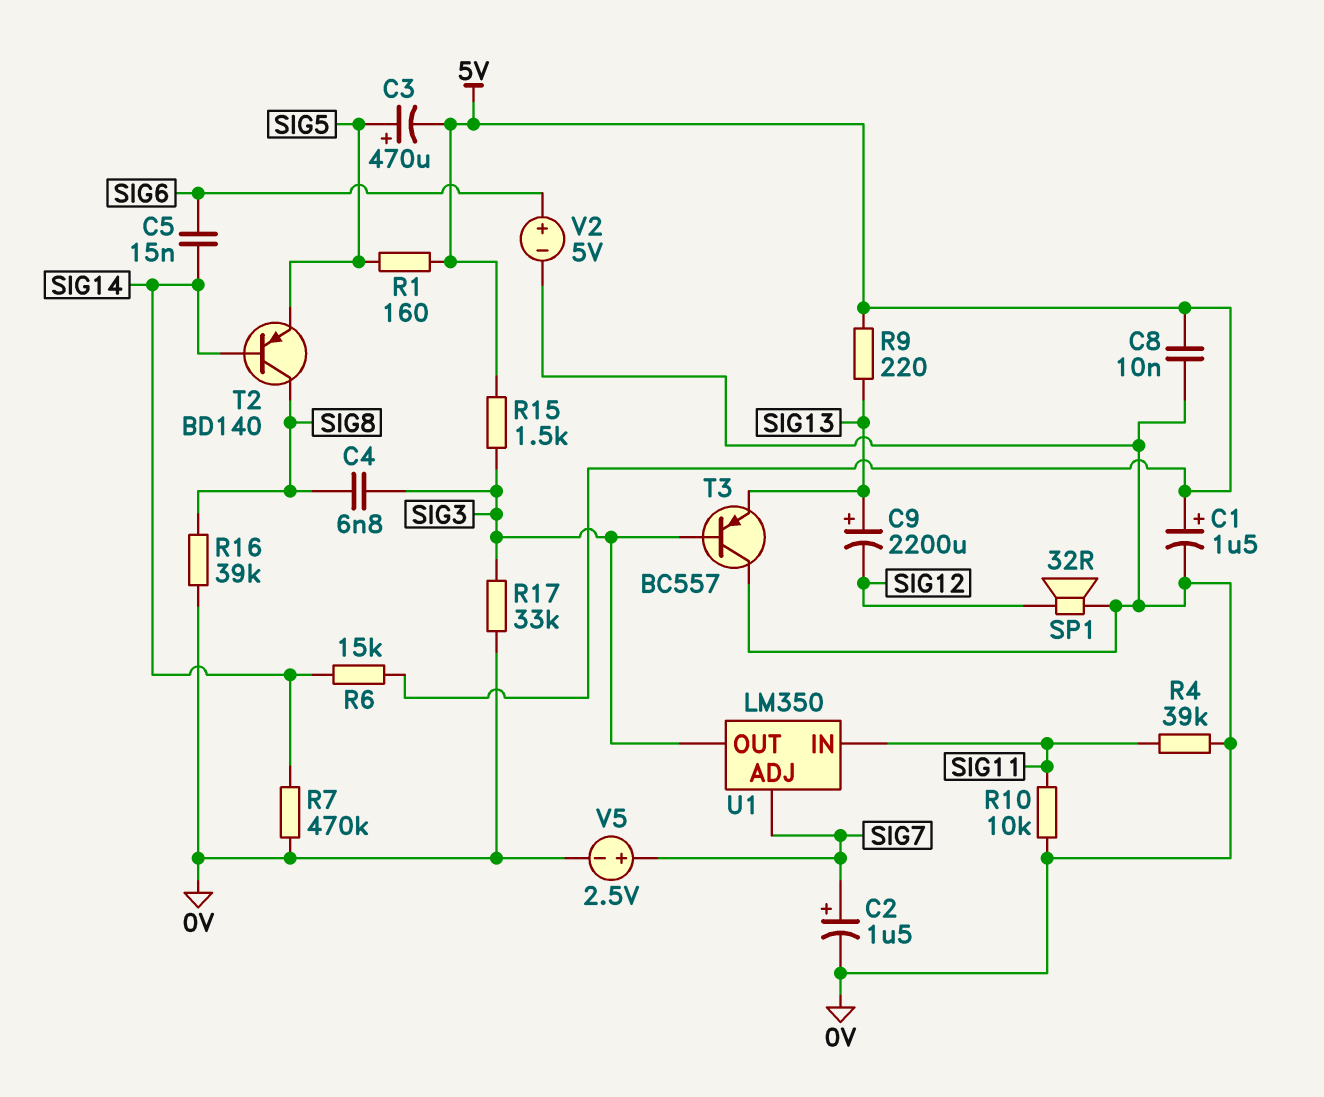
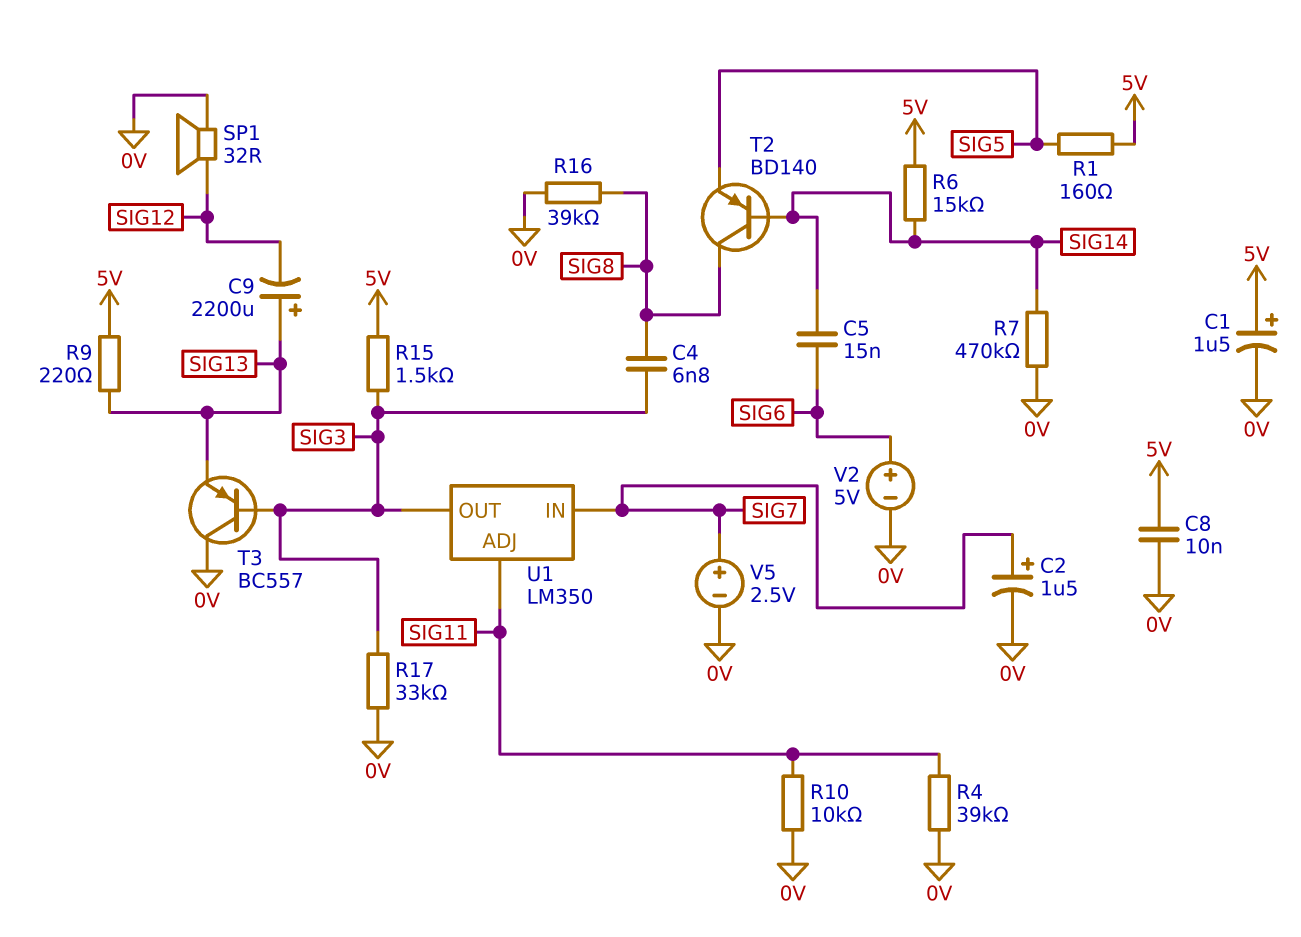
C3: 470uF (plus SIG5, minus 5V) -> none
U1 pin ADJ: SIG7 -> SIG11
U1 pin IN: SIG11 -> SIG7

